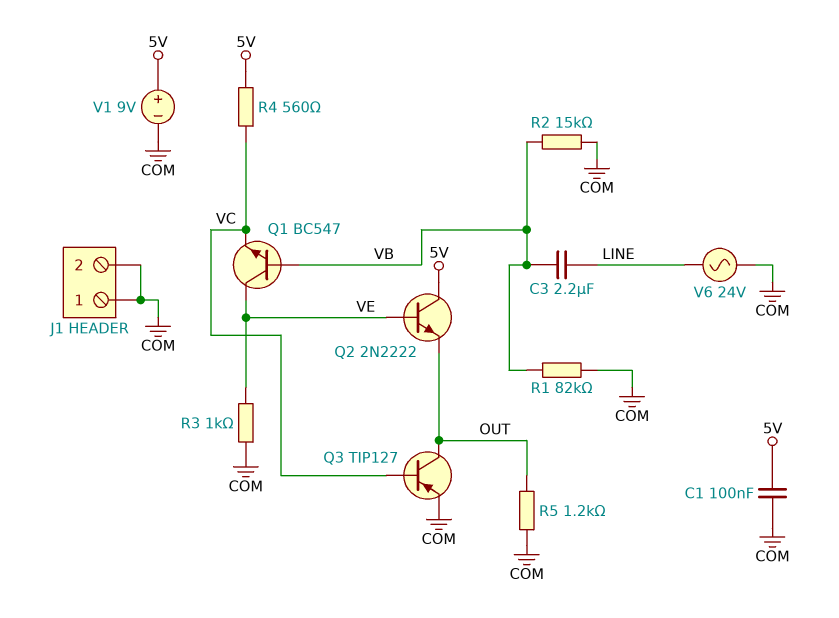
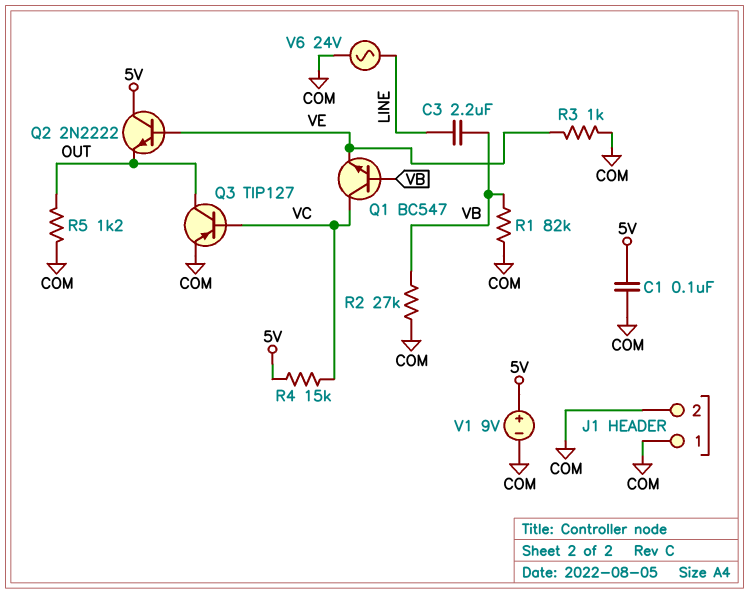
Q1: NPN BC547 (B VB, C VE, E VC) -> NPN BC547 (B VB, C VC, E VE)
R2: 15k (COM, VB) -> 27k (COM, VB)
R4: 560 (5V, VC) -> 15k (5V, VC)

